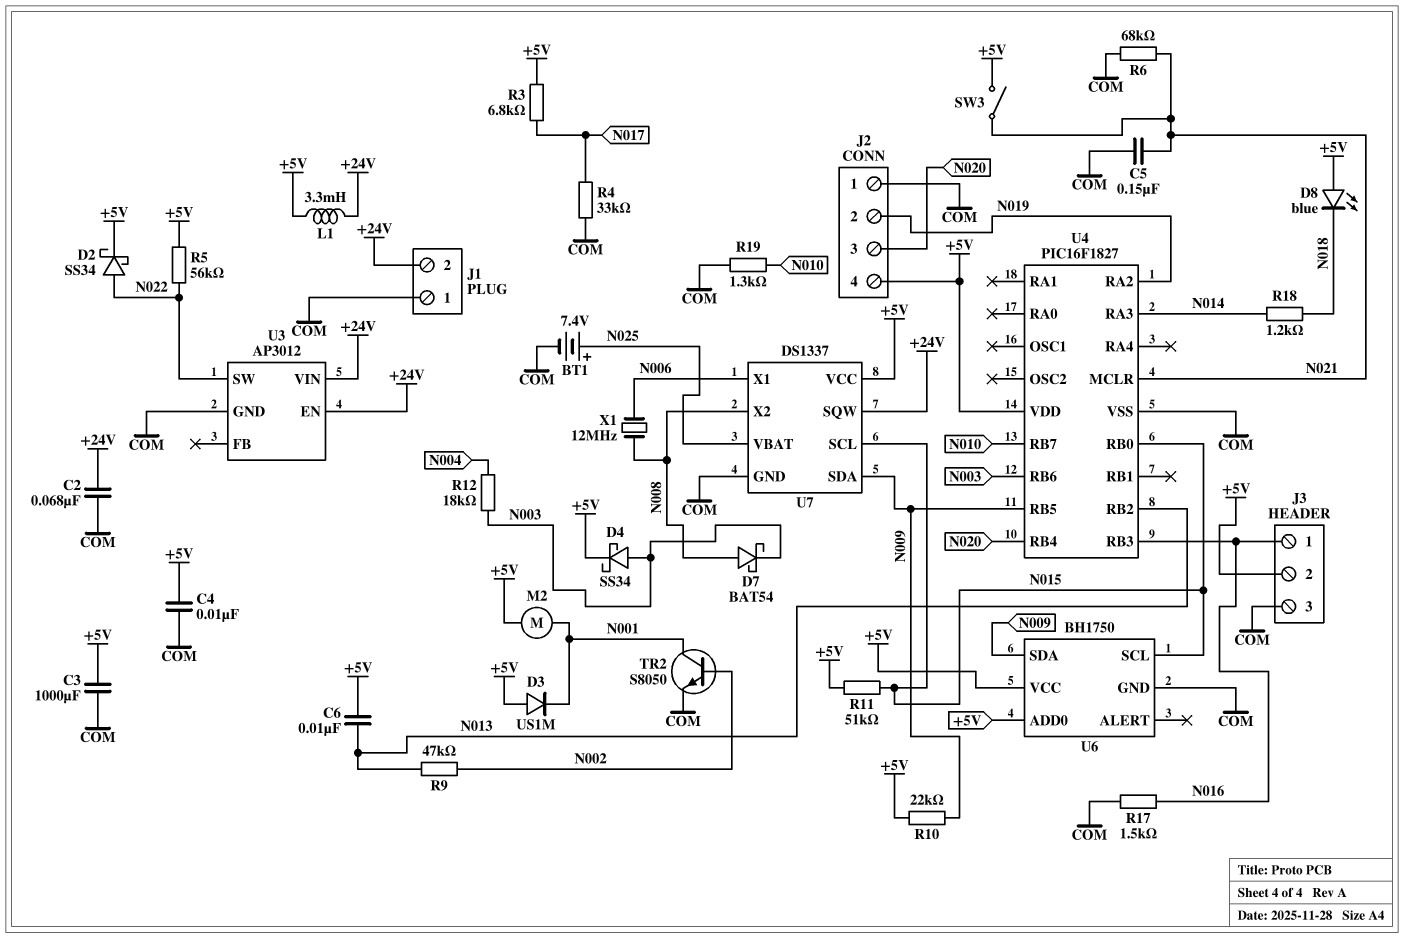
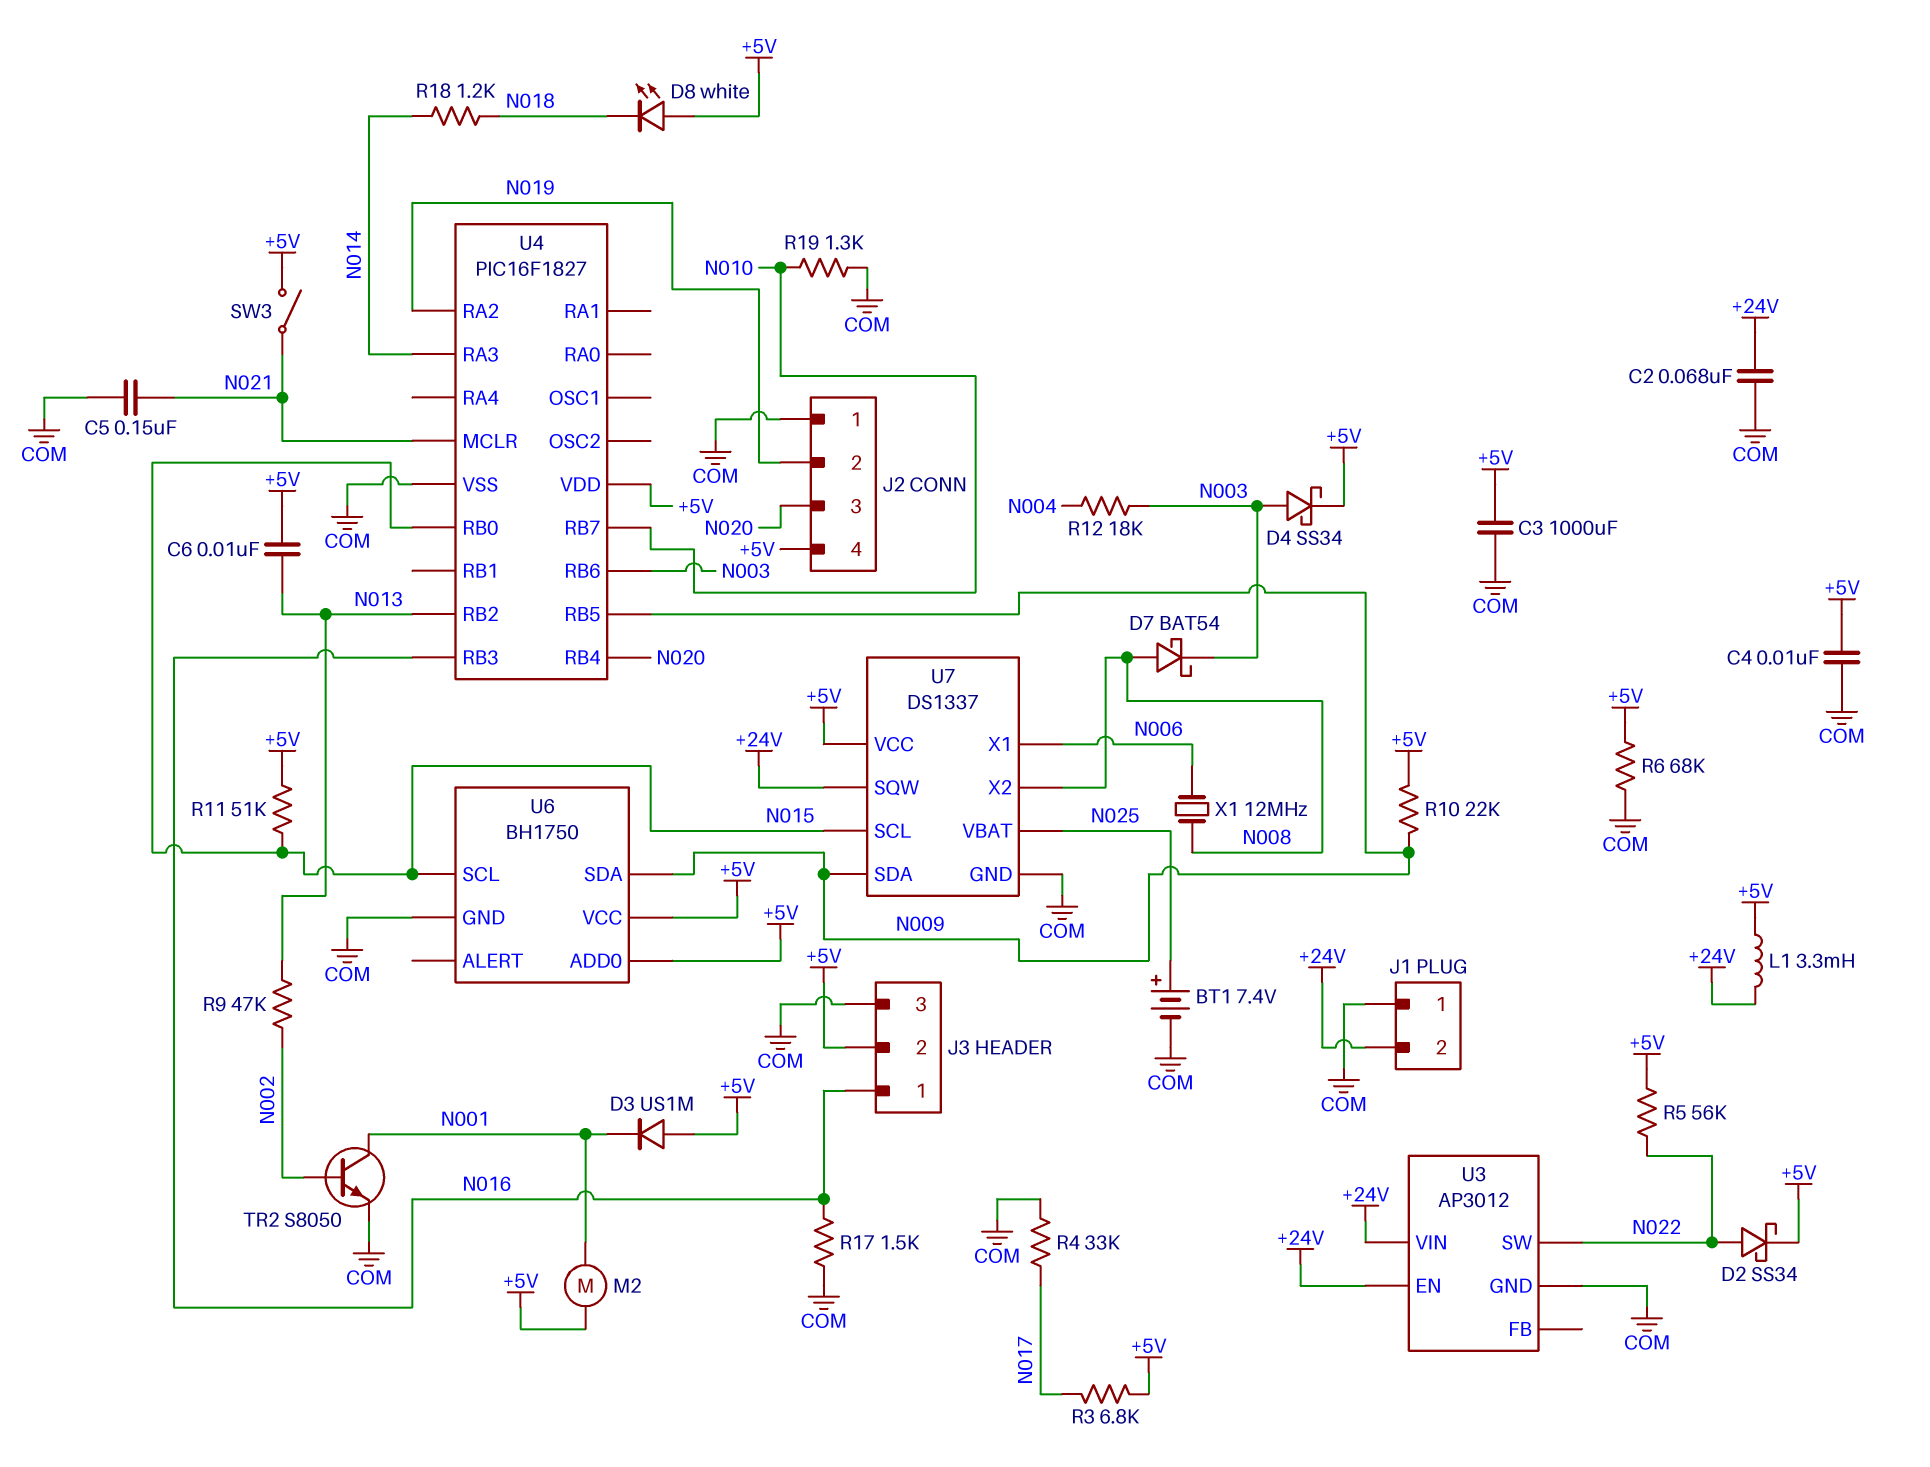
D8: LED blue (A +5V, K N018) -> LED white (A +5V, K N018)
R6: 68k (COM, N021) -> 68k (+5V, COM)

